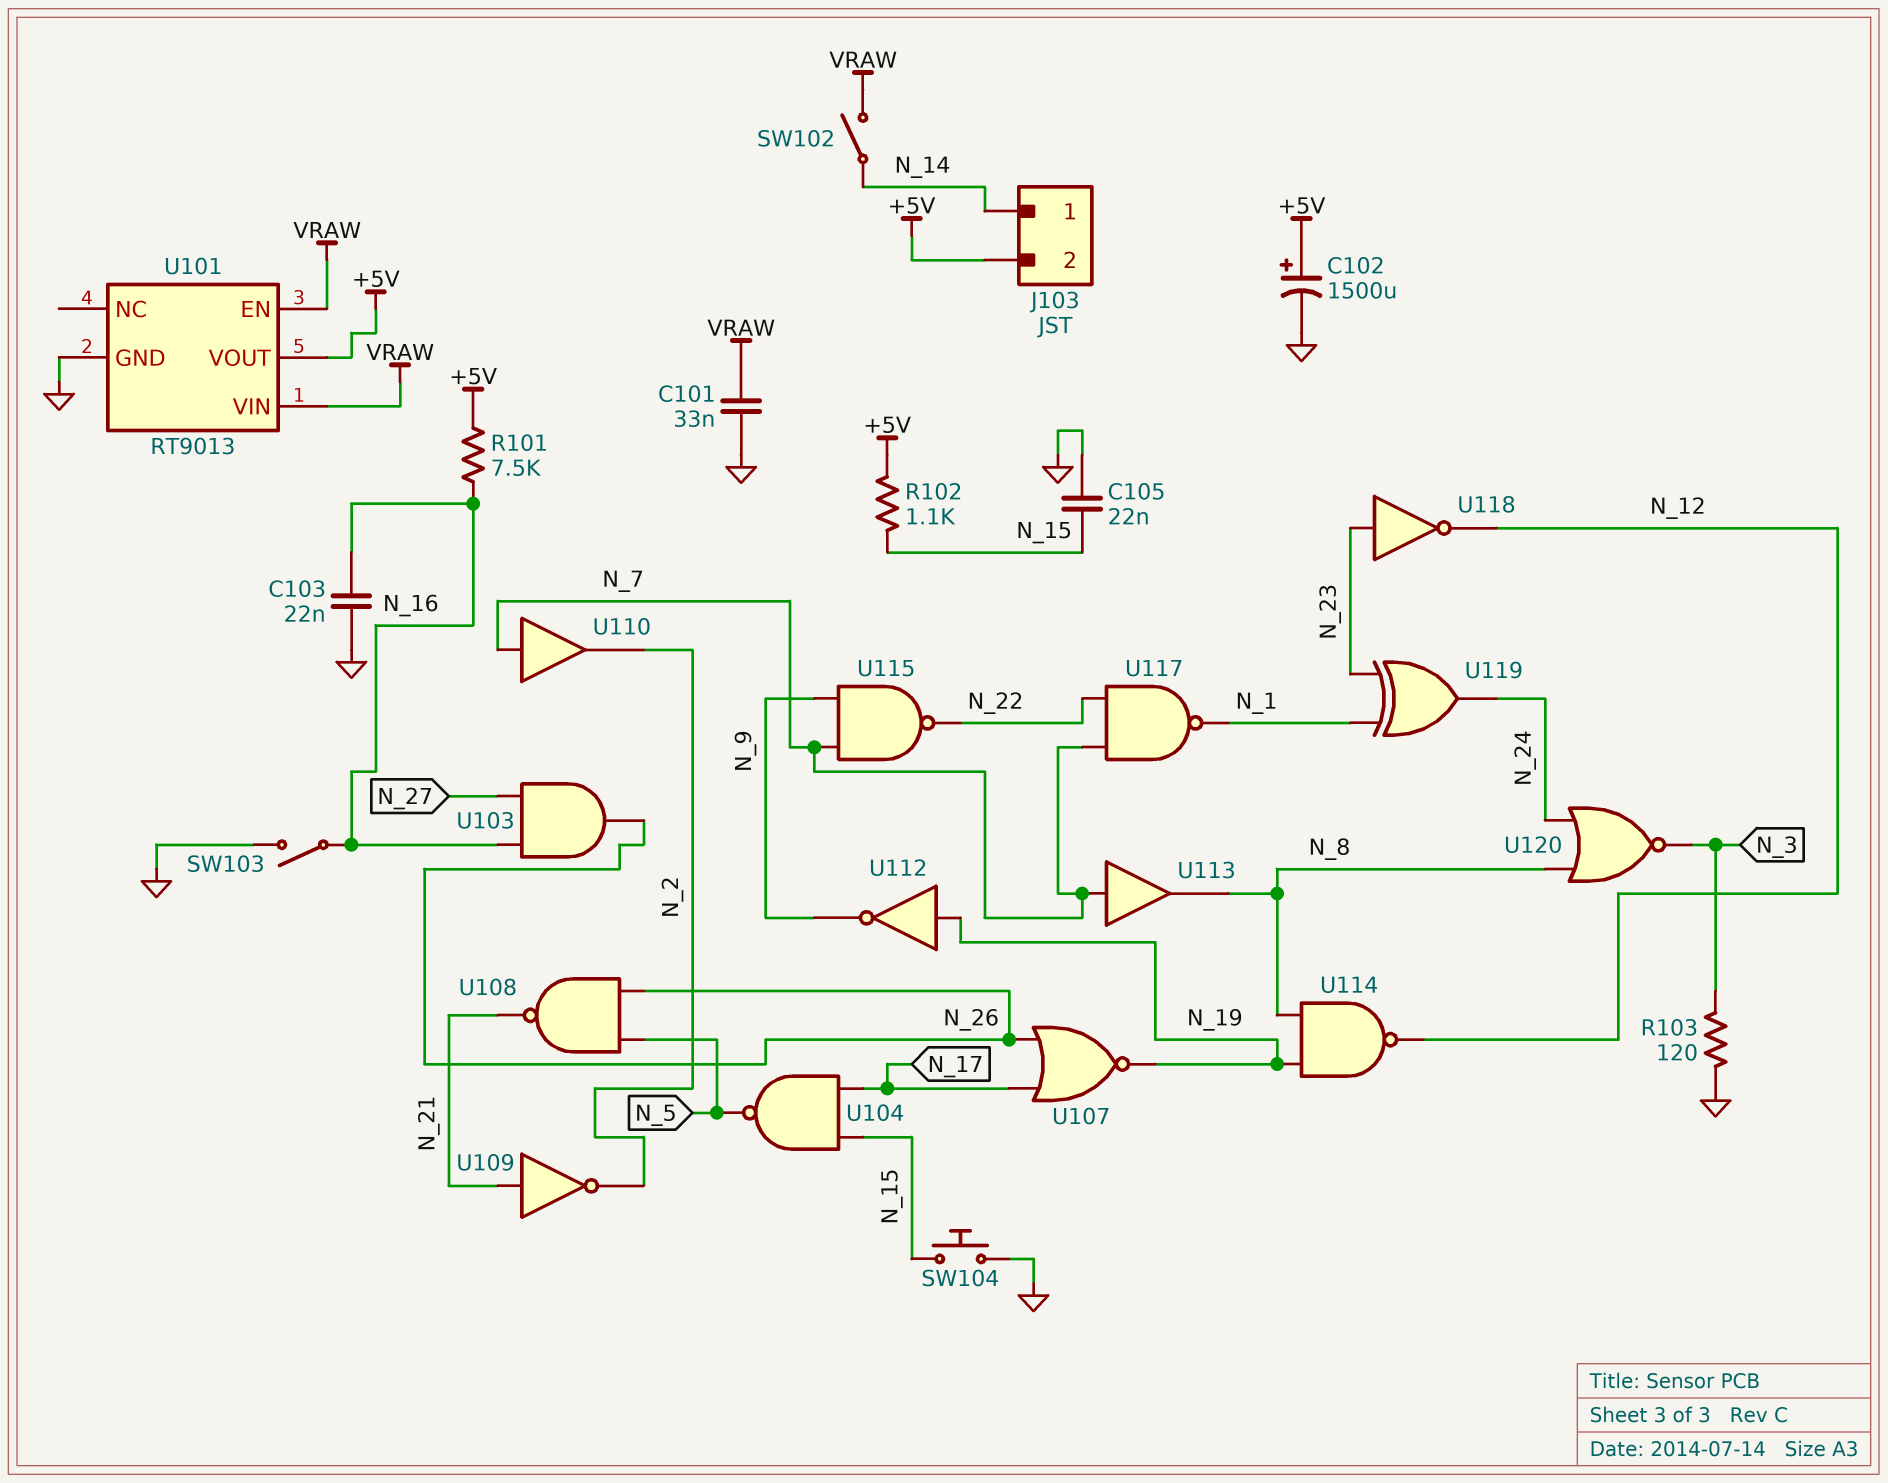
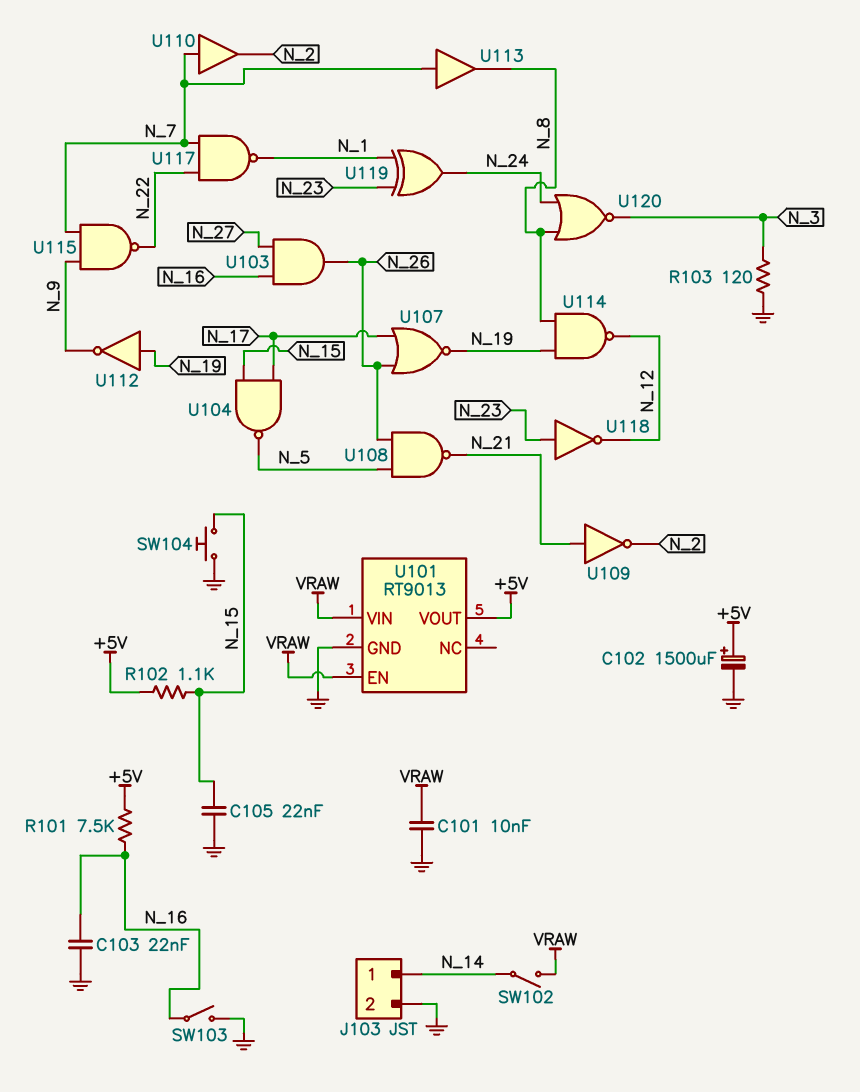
C101: 33nF (GND, VRAW) -> 10nF (GND, VRAW)
J103 pin 2: +5V -> GND

